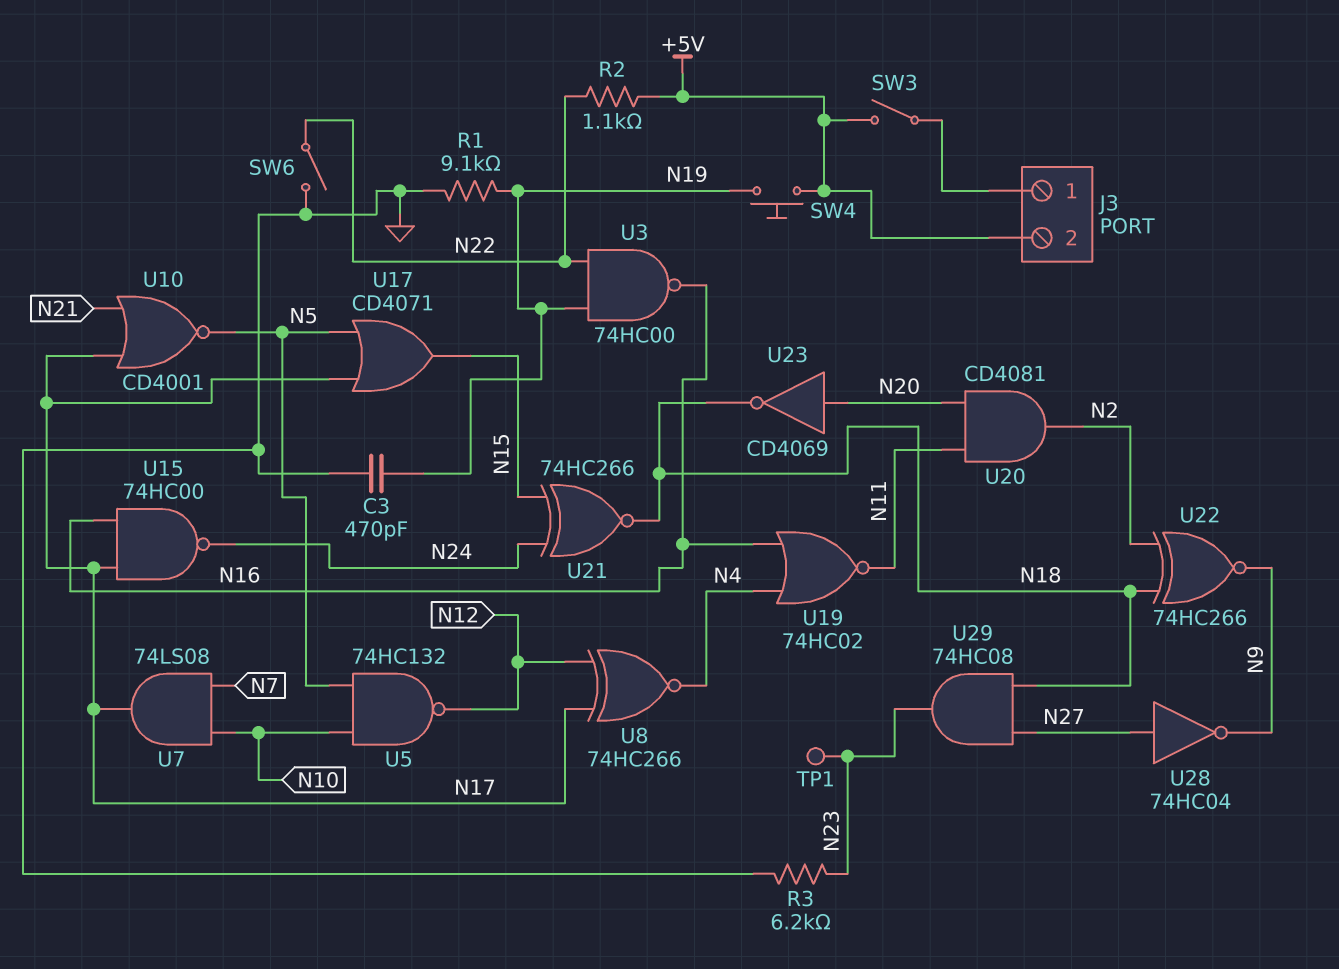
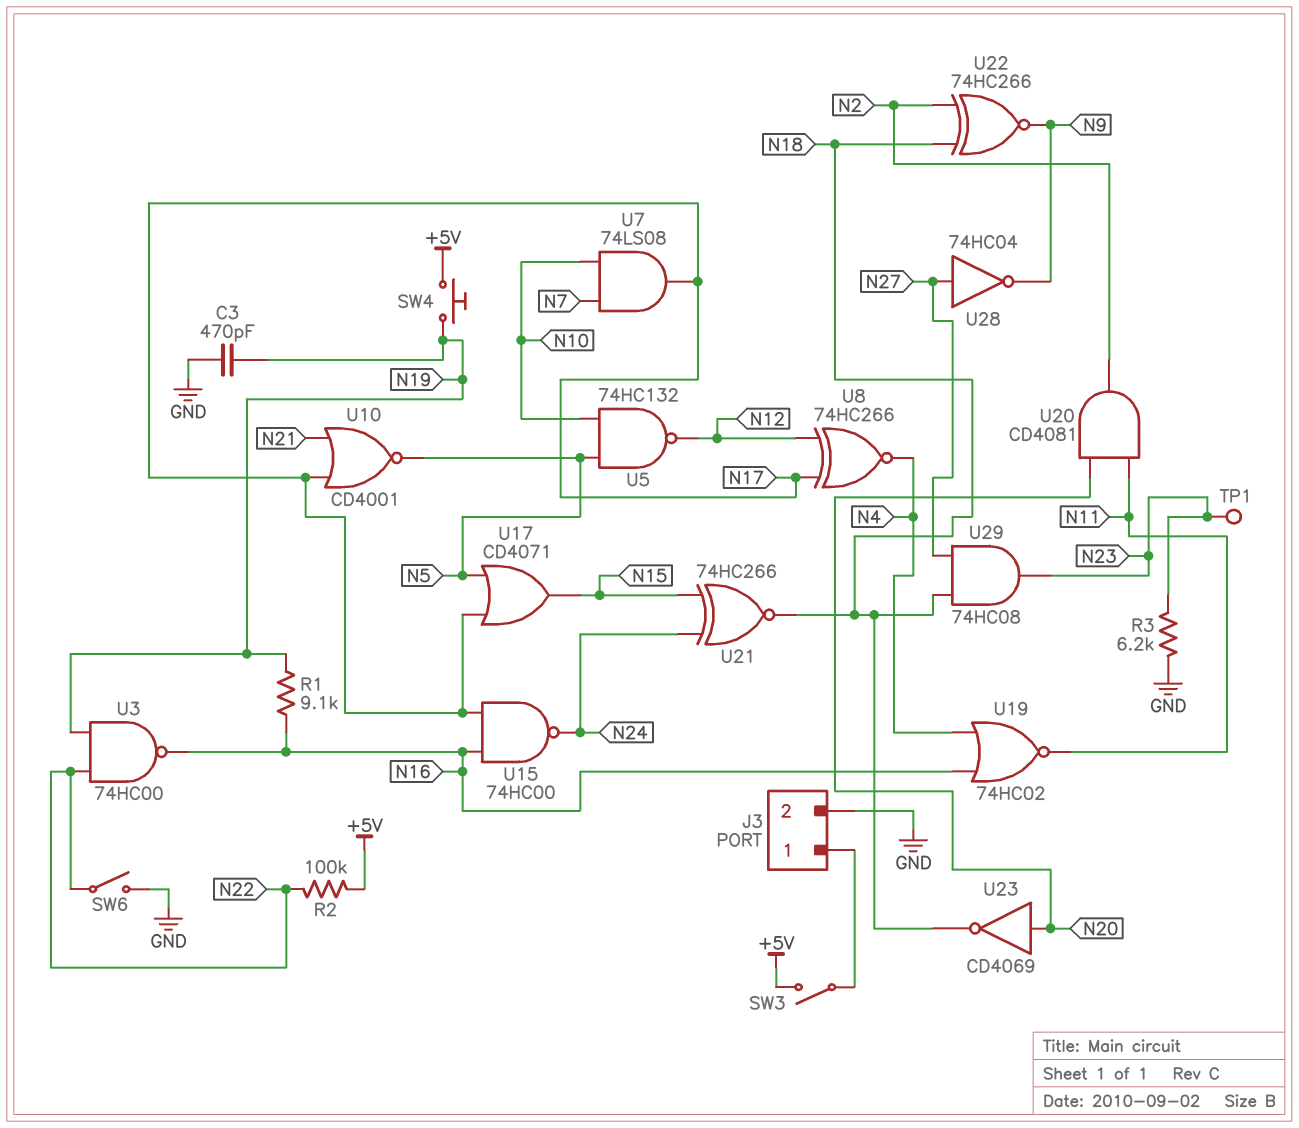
J3 pin 2: +5V -> GND
R1: 9.1k (GND, N19) -> 9.1k (N16, N19)
R2: 1.1k (+5V, N22) -> 100k (+5V, N22)

